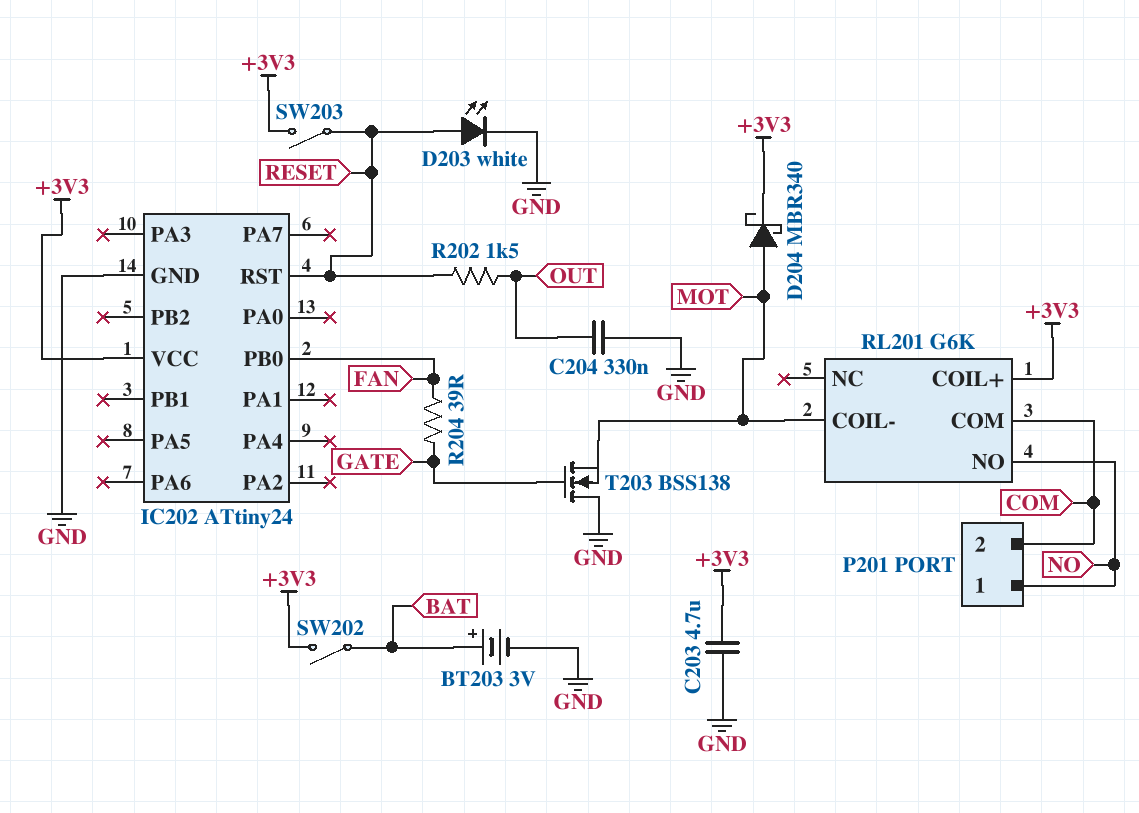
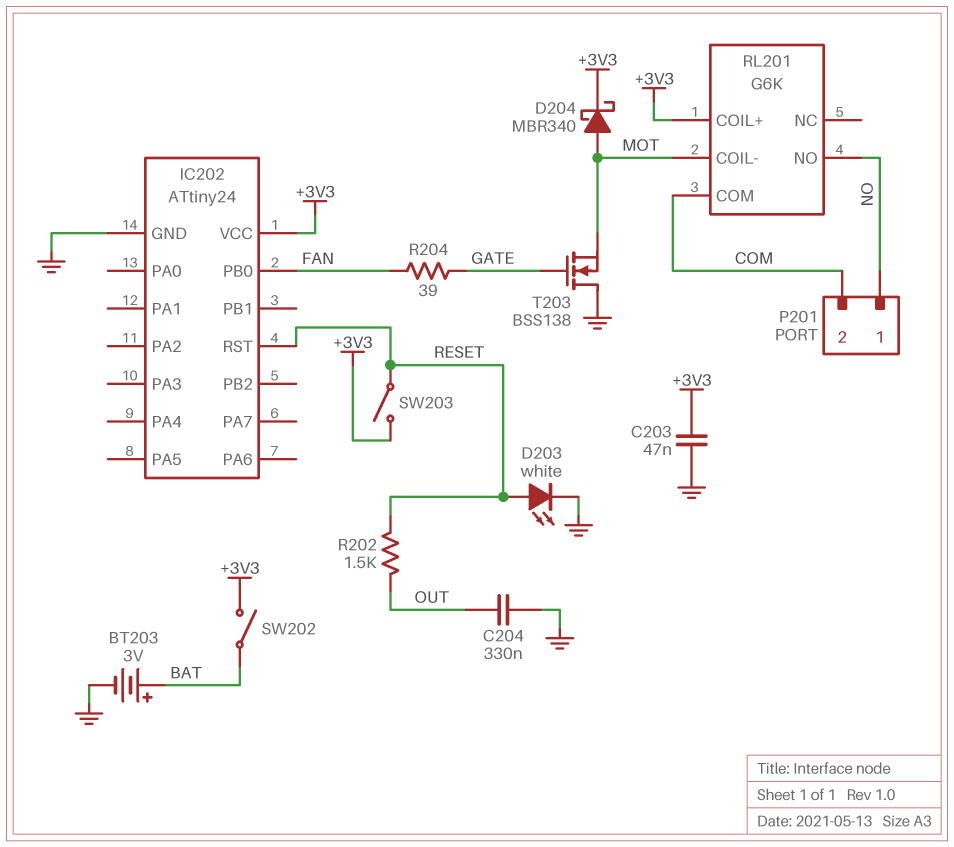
C203: 4.7uF (+3V3, GND) -> 47nF (+3V3, GND)

